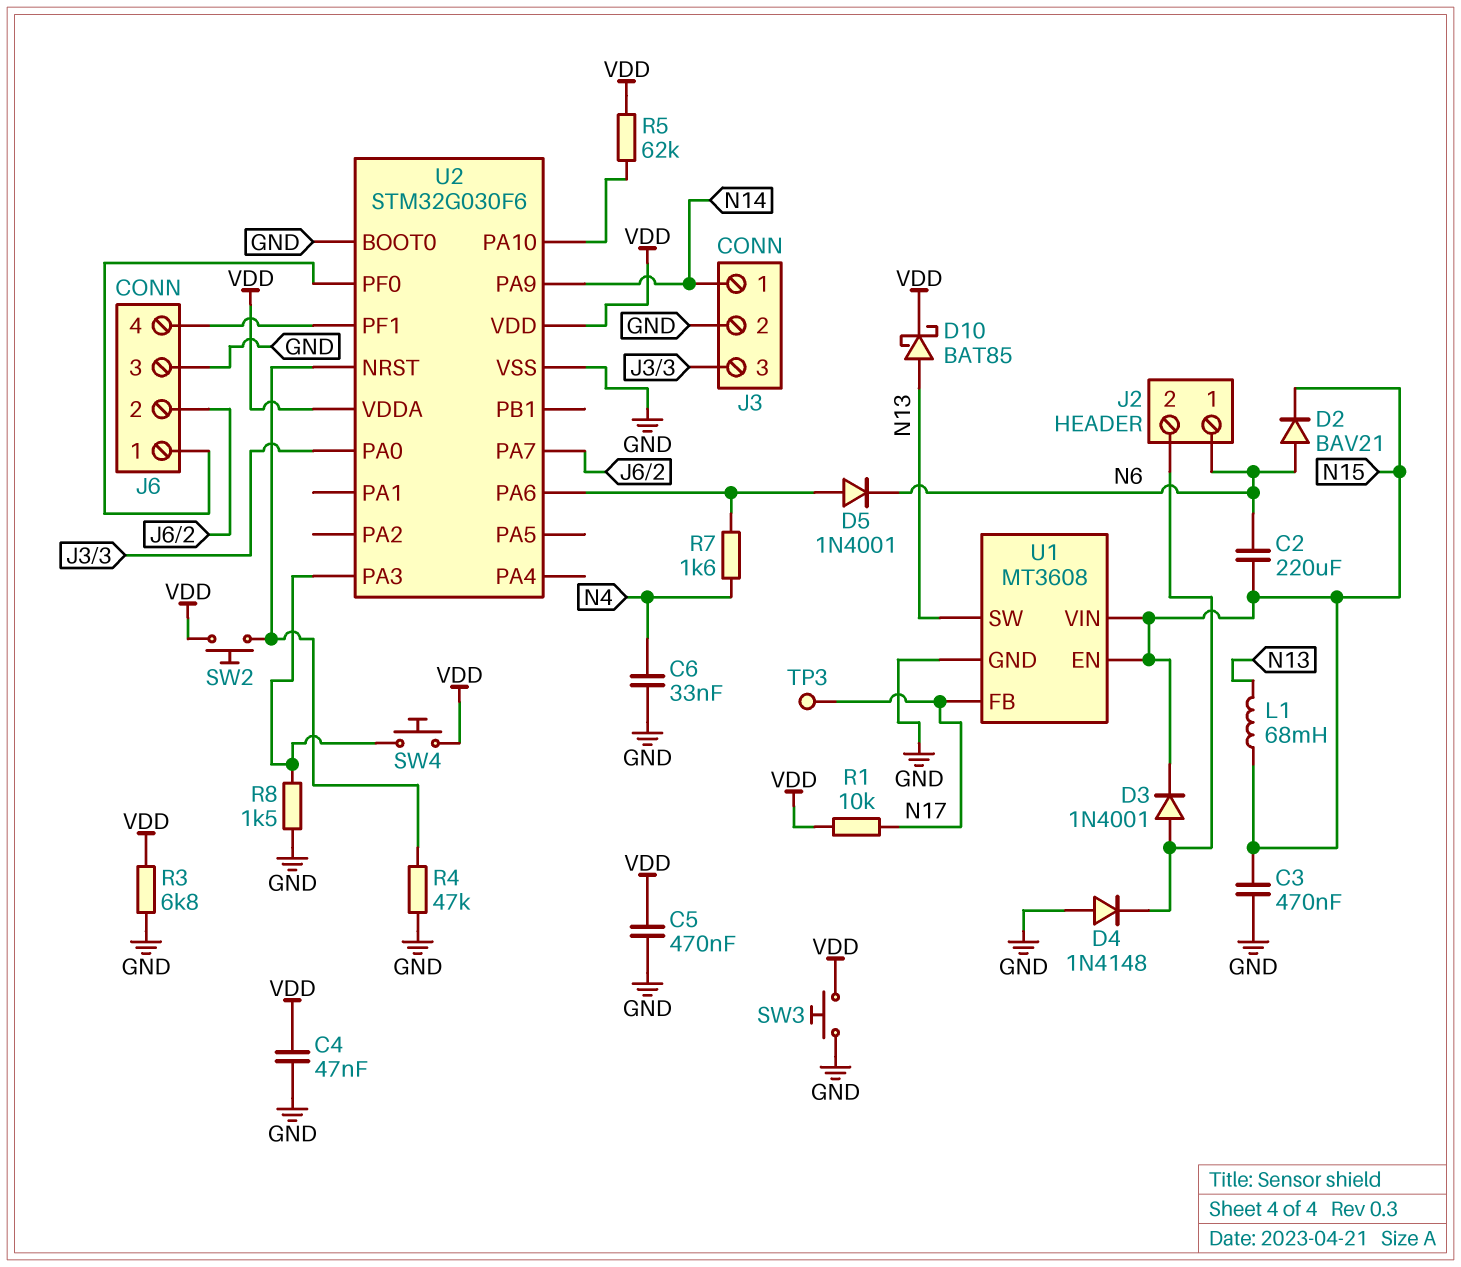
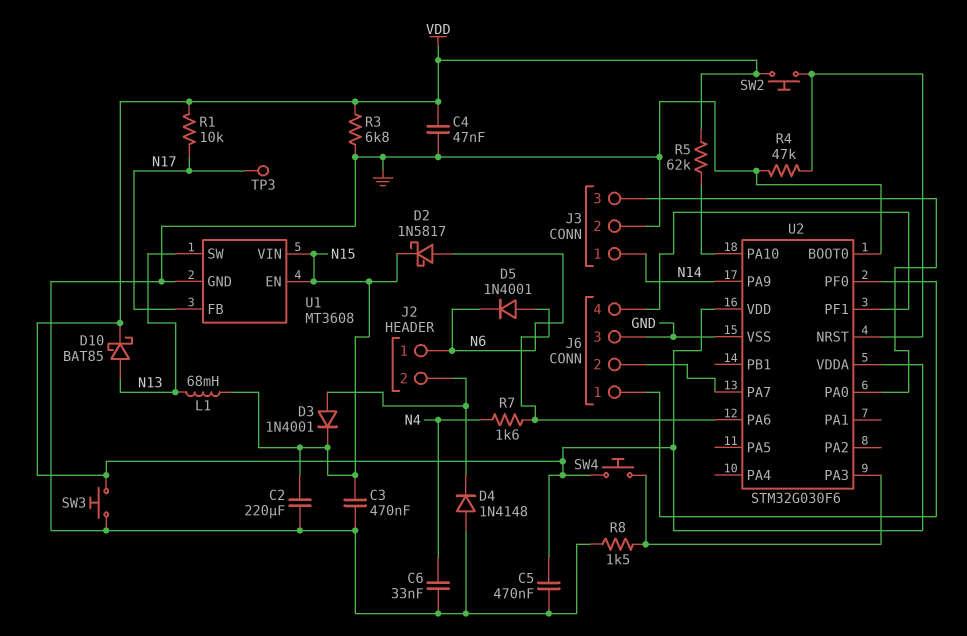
C2: 220uF (N6, N15) -> 220uF (GND, N15)
D2: diode BAV21 (A N6, K N15) -> schottky 1N5817 (A N6, K N15)

